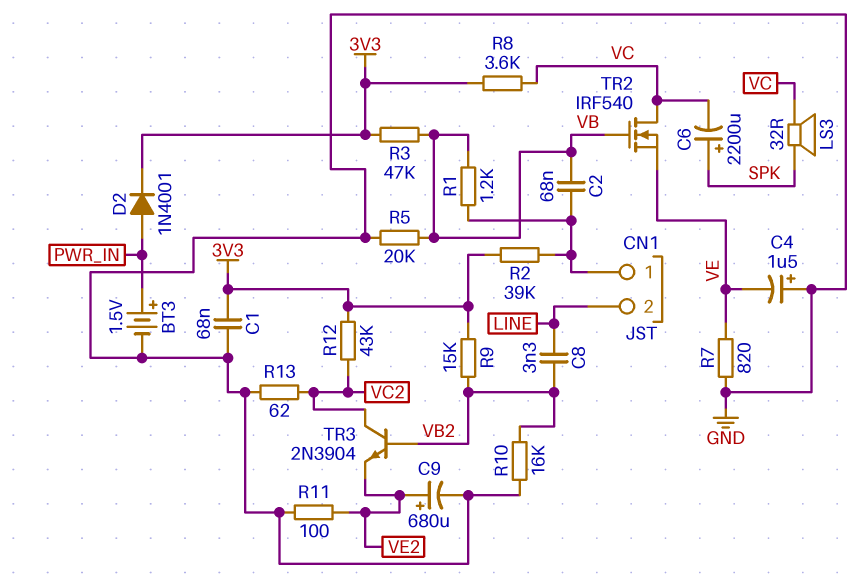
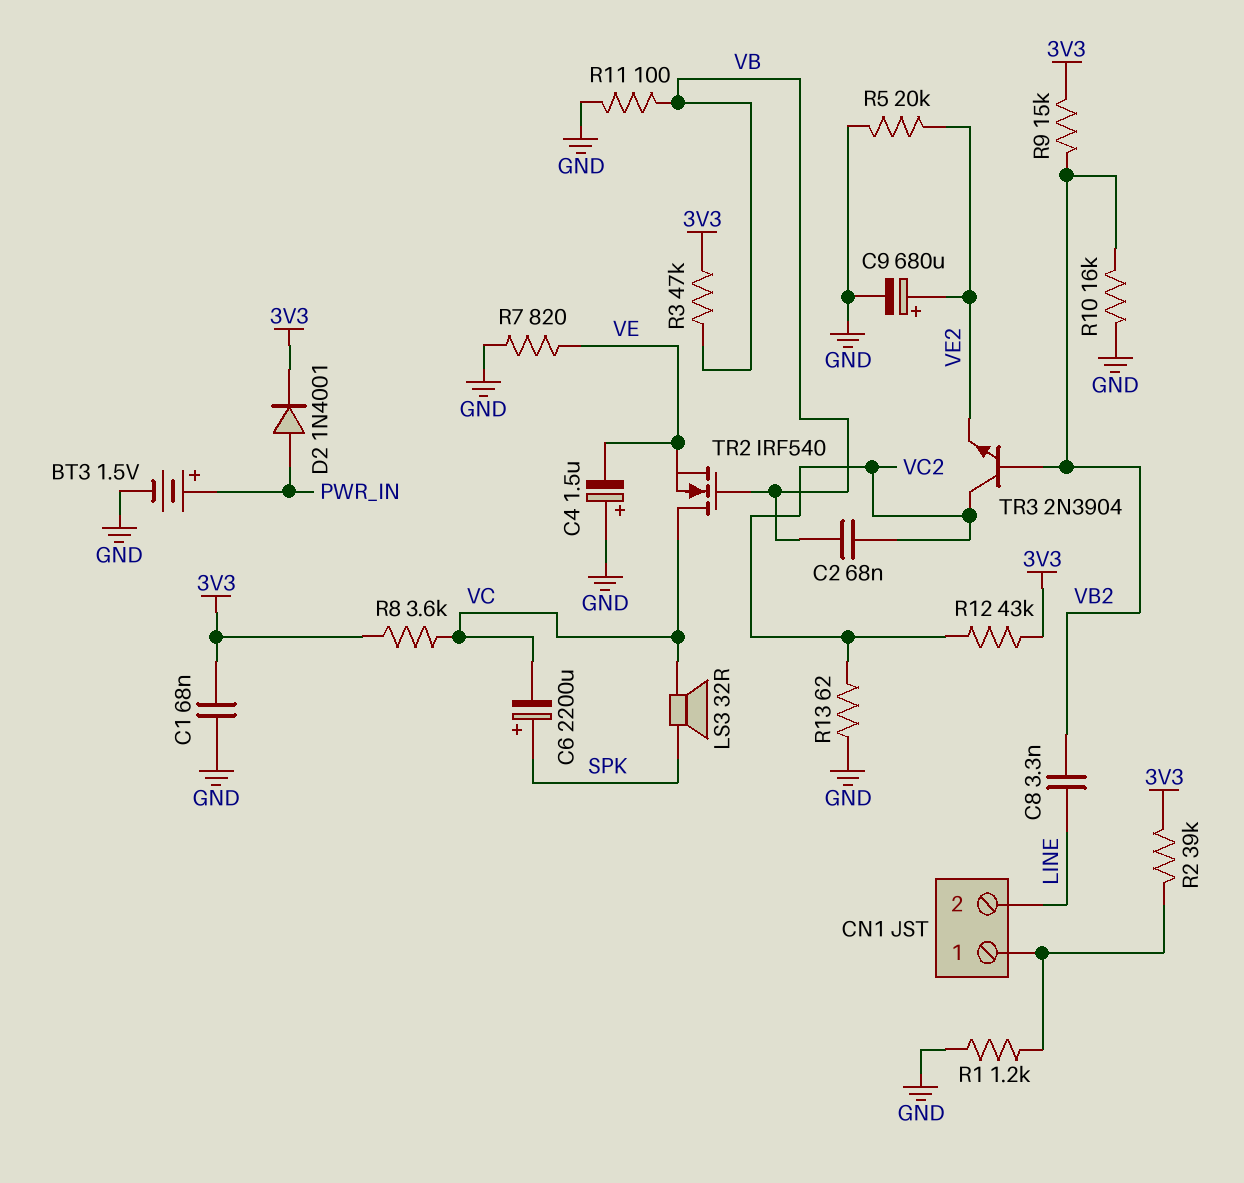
C2: 68nF (CN1/1, VB) -> 68nF (VB, VC2)
R1: 1.2k (CN1/1, VB) -> 1.2k (CN1/1, GND)
R5: 20k (GND, VB) -> 20k (GND, VE2)
R11: 100 (GND, VE2) -> 100 (GND, VB)

